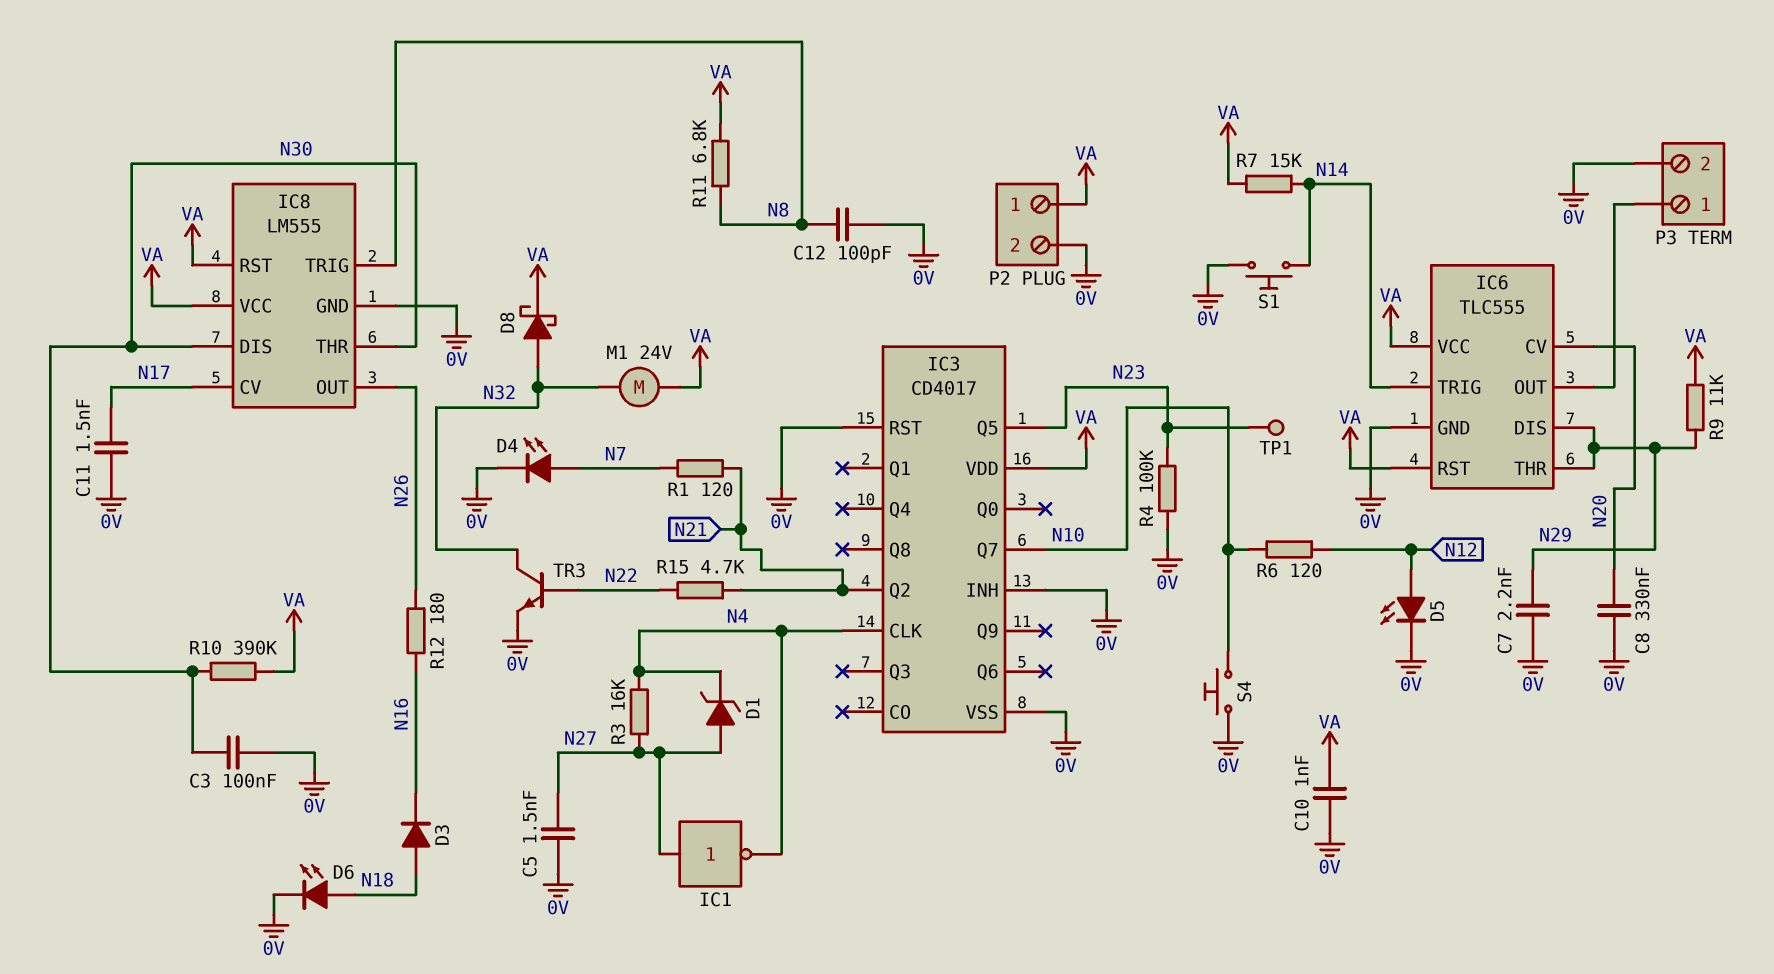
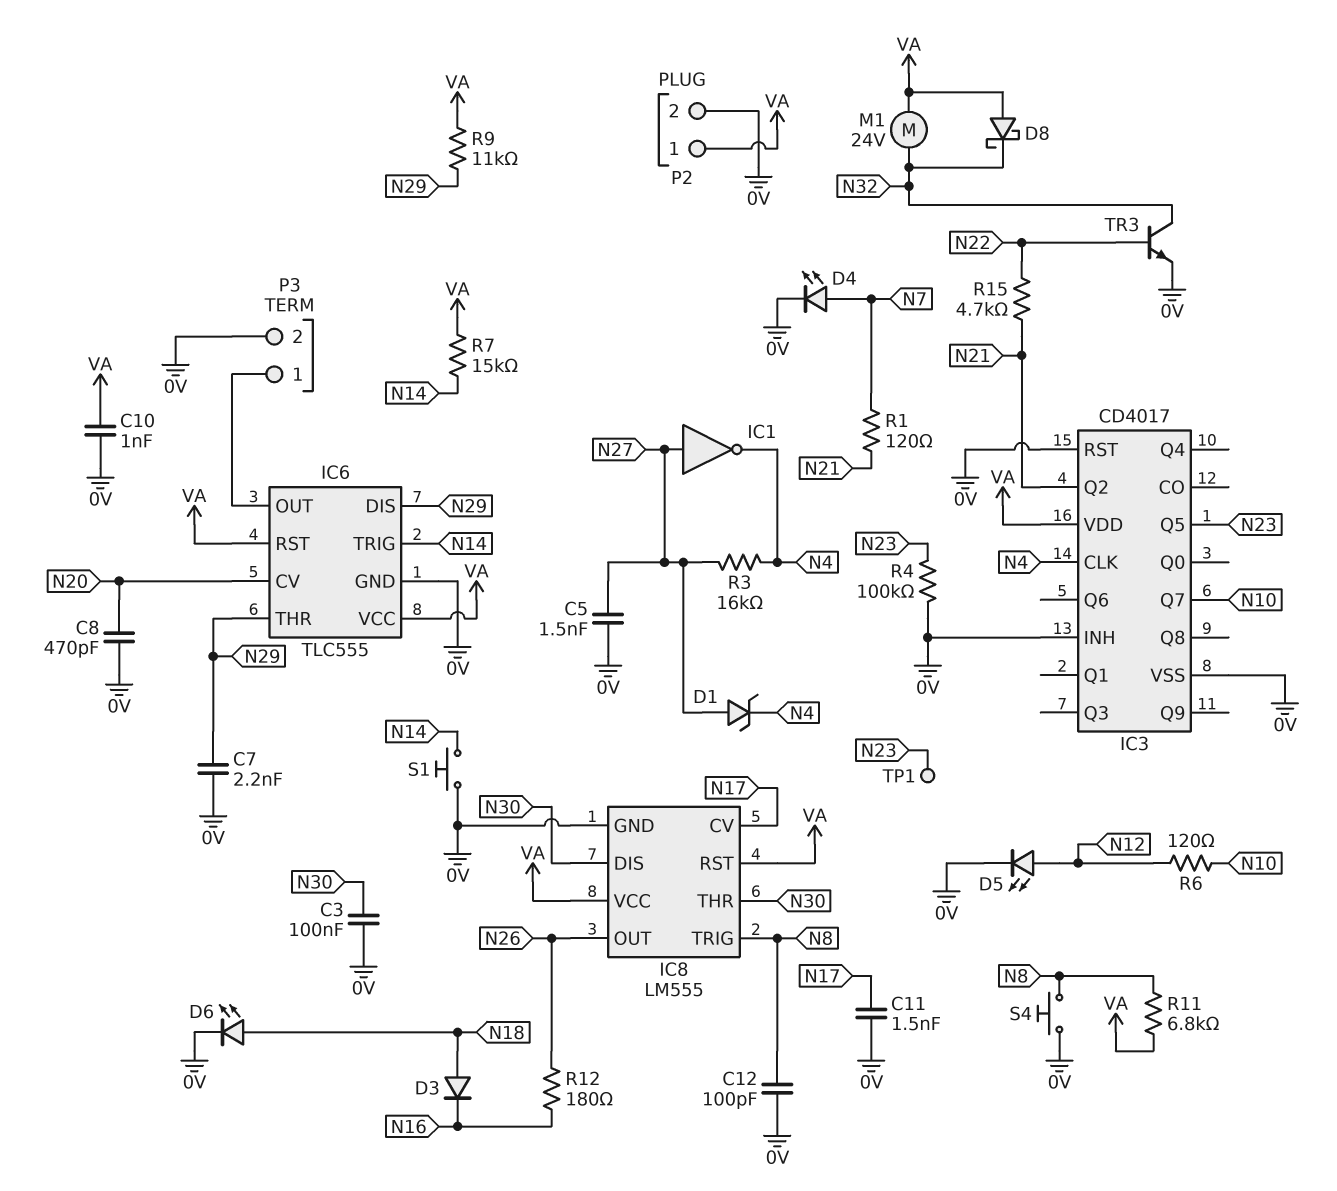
C8: 330nF (0V, N20) -> 470pF (0V, N20)
D8: schottky (A N32, K VA) -> schottky (A VA, K N32)
R10: 390k (N30, VA) -> none
S4: button (0V, N10) -> button (0V, N8)

